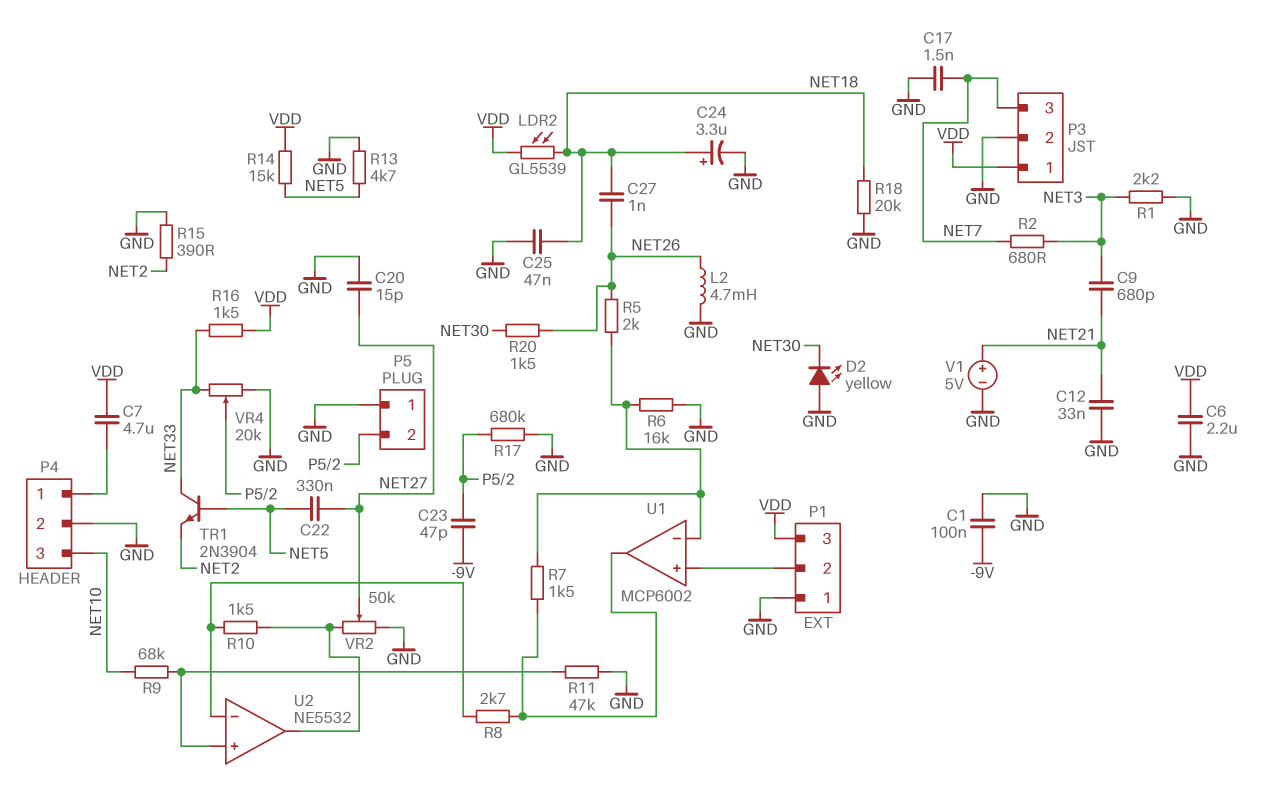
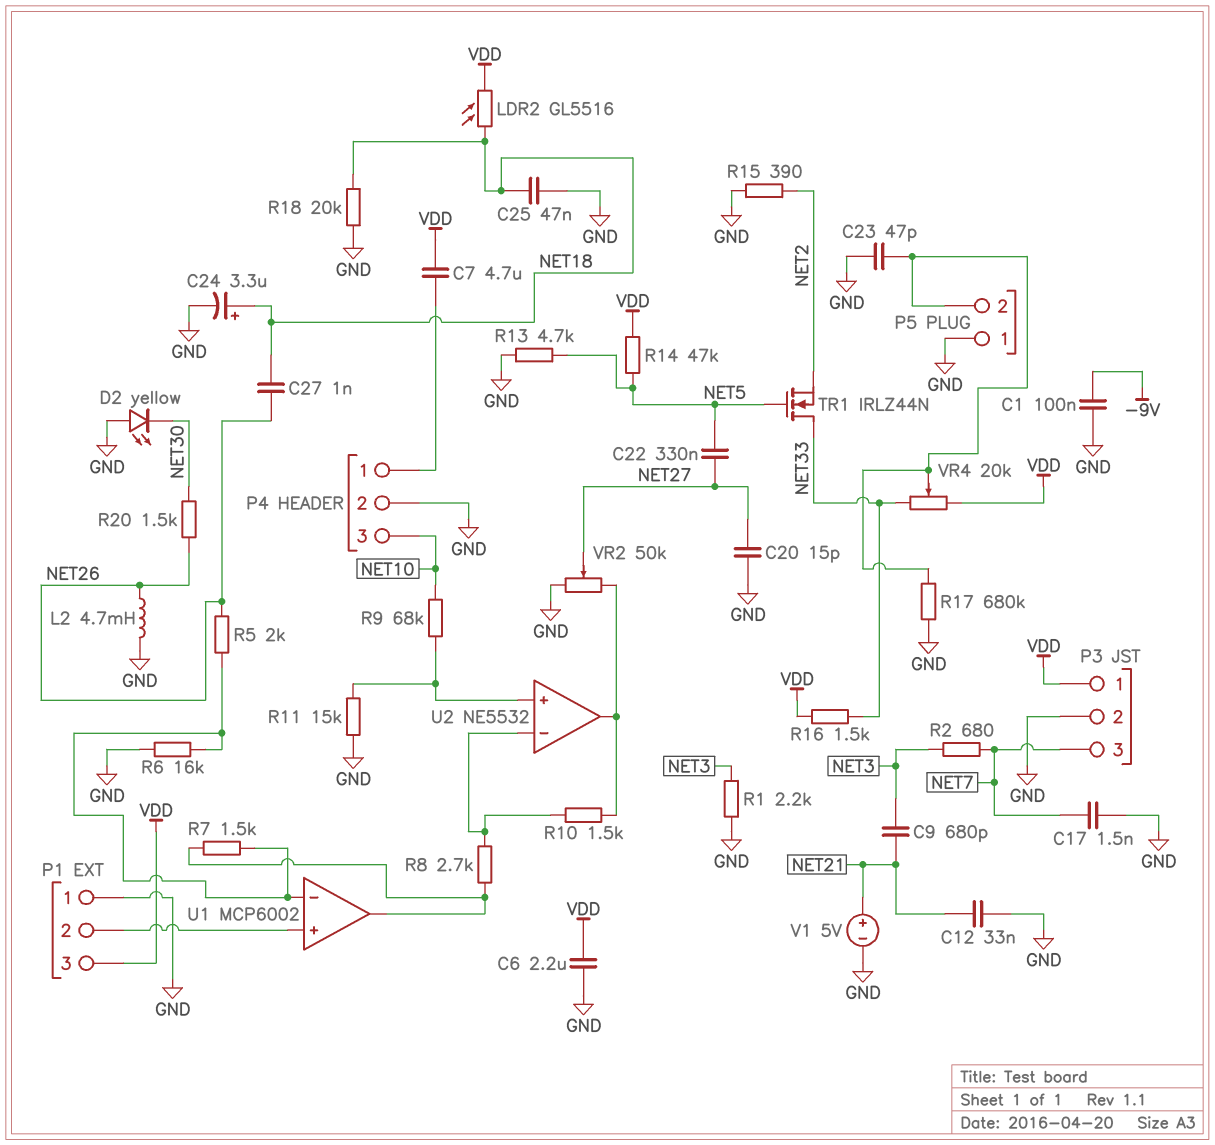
C23: 47pF (-9V, P5/2) -> 47pF (GND, P5/2)
LDR2: GL5539 (NET18, VDD) -> GL5516 (NET18, VDD)
R11: 47k (GND, U2/in+) -> 15k (GND, U2/in+)
R14: 15k (NET5, VDD) -> 47k (NET5, VDD)
TR1: NPN 2N3904 (B NET5, C NET33, E NET2) -> NMOS IRLZ44N (G NET5, D NET33, S NET2)
VR4: 20k (GND, NET33, wiper P5/2) -> 20k (NET33, VDD, wiper P5/2)

